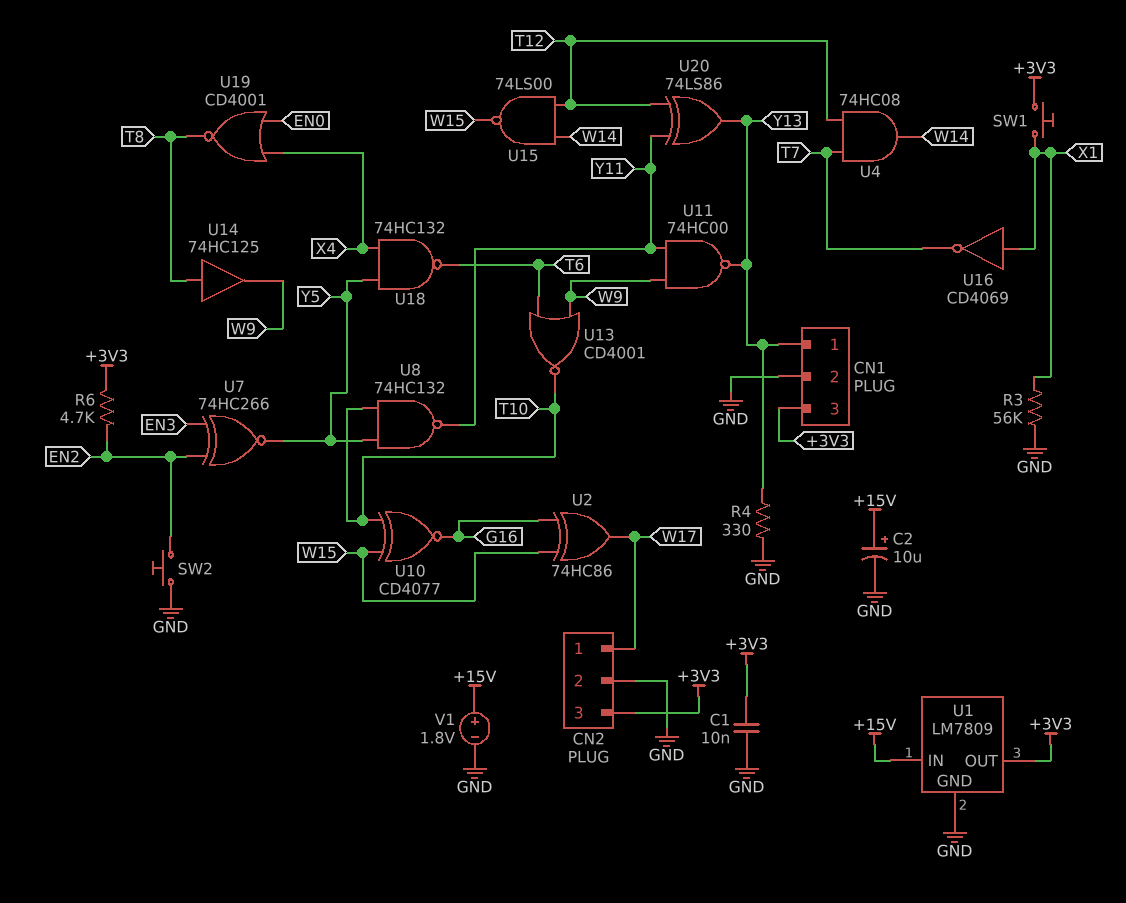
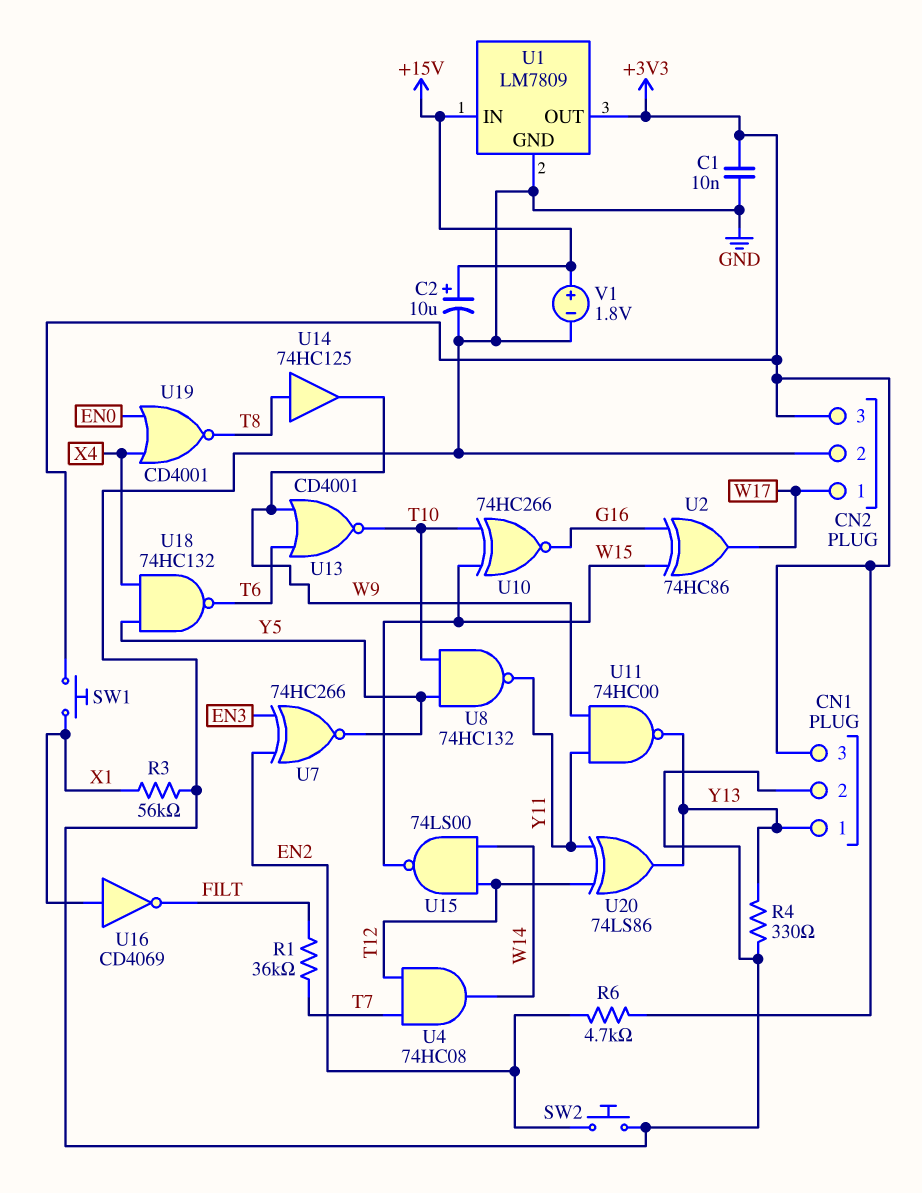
R1: none -> 36k (FILT, T7)
U10: XNOR CD4077 (in T10, in W15, out G16) -> XNOR 74HC266 (in T10, in W15, out G16)
U16: NOT CD4069 (in X1, out T7) -> NOT CD4069 (in X1, out FILT)

